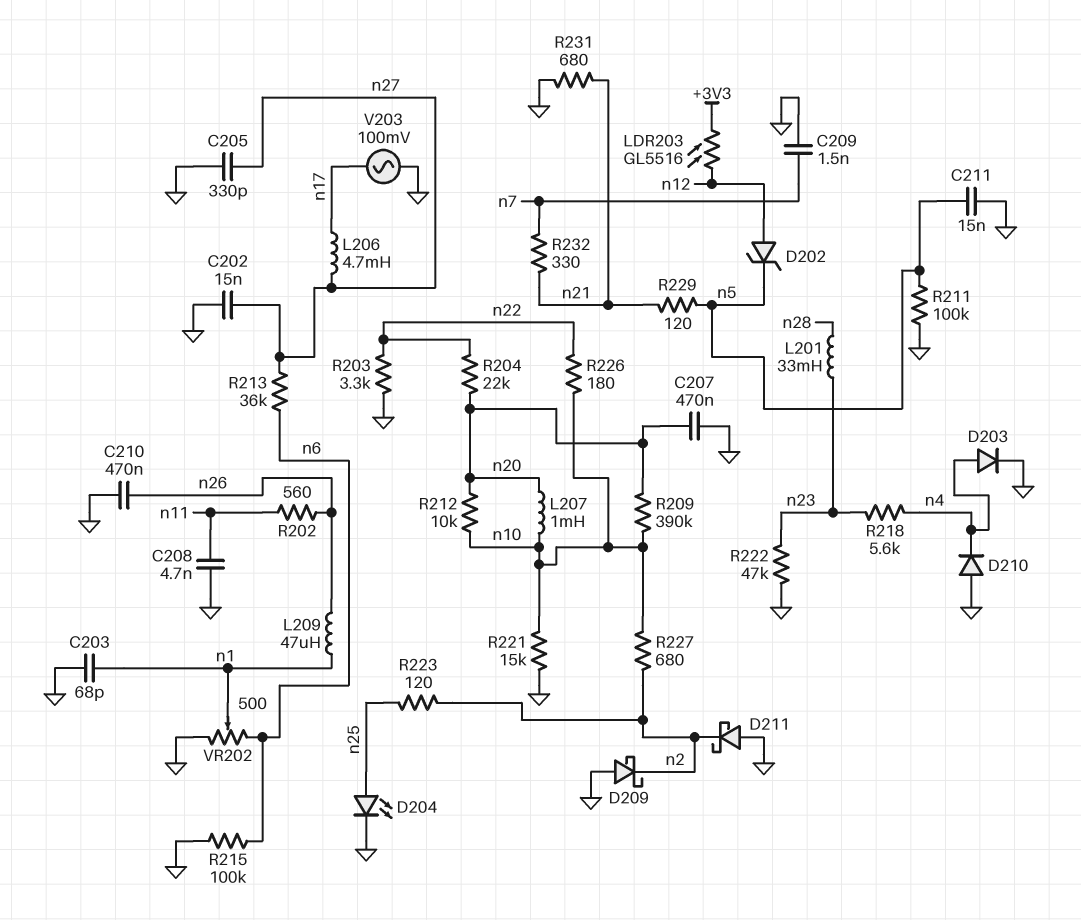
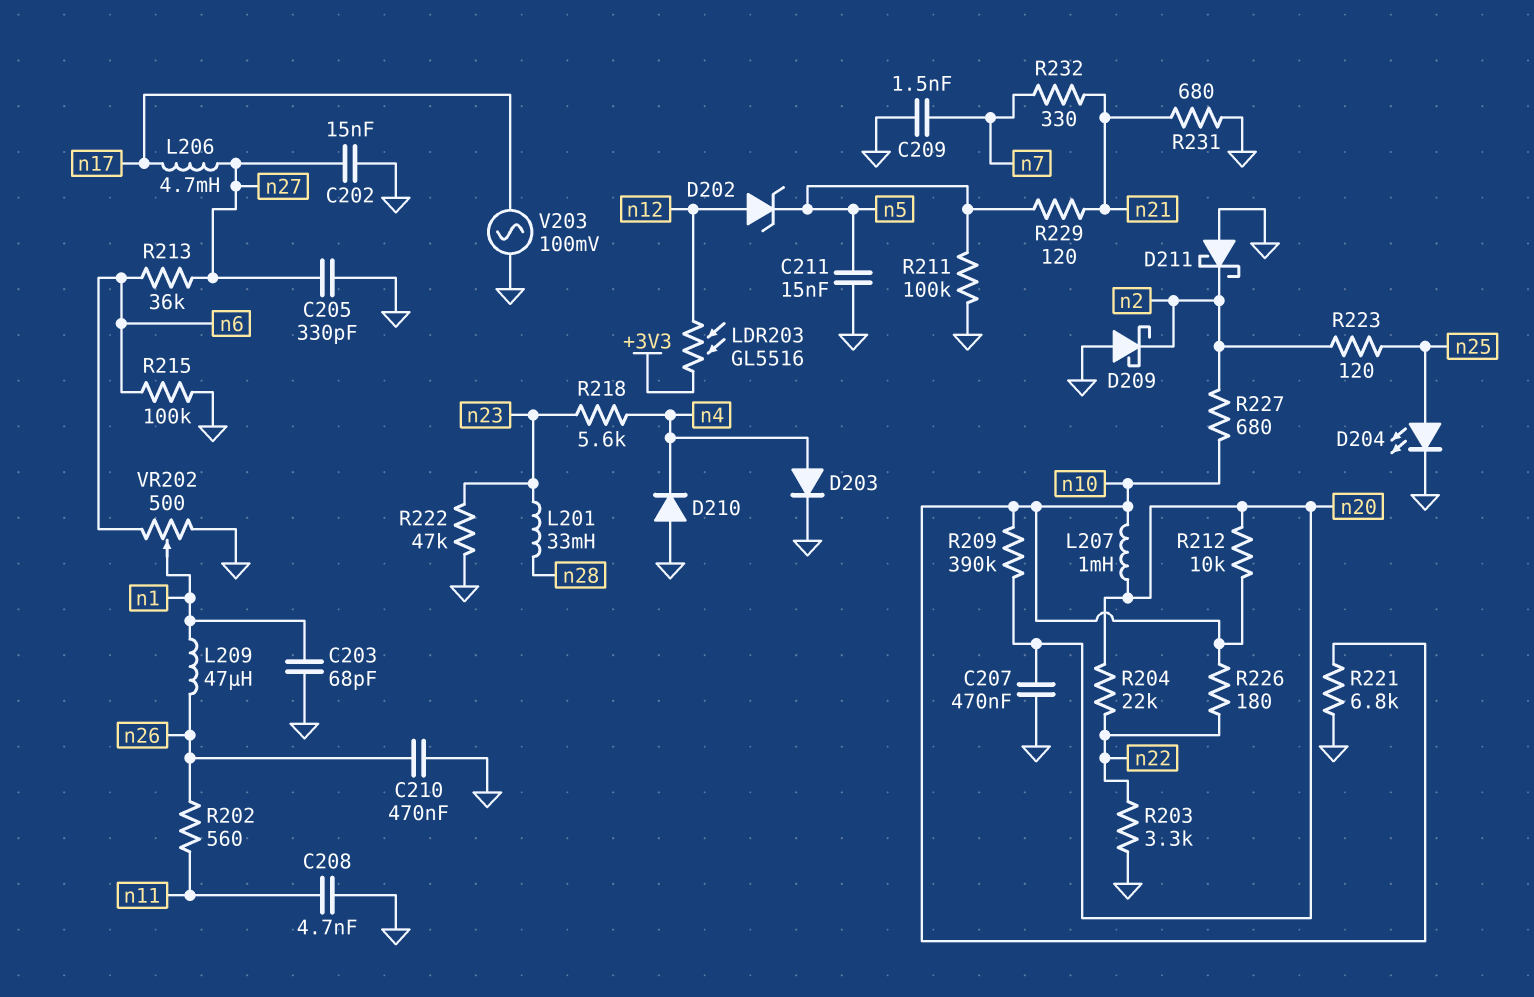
R221: 15k (GND, n10) -> 6.8k (GND, n10)

